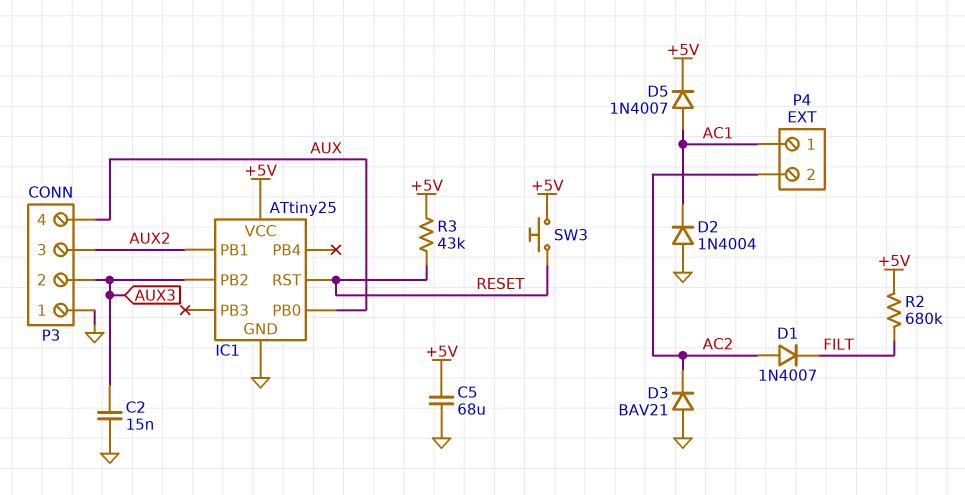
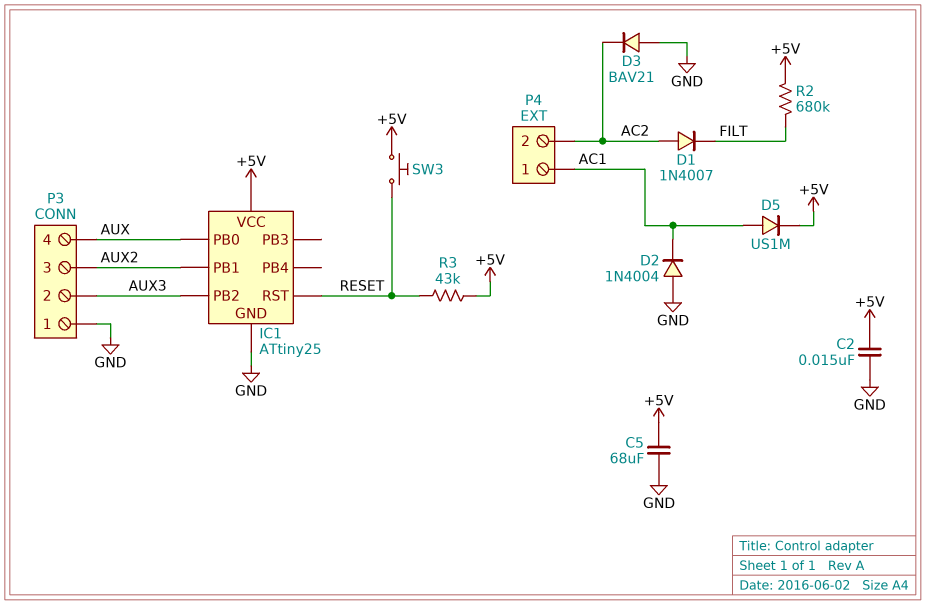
C2: 15nF (AUX3, GND) -> 15nF (+5V, GND)
D5: diode 1N4007 (A AC1, K +5V) -> diode US1M (A AC1, K +5V)

